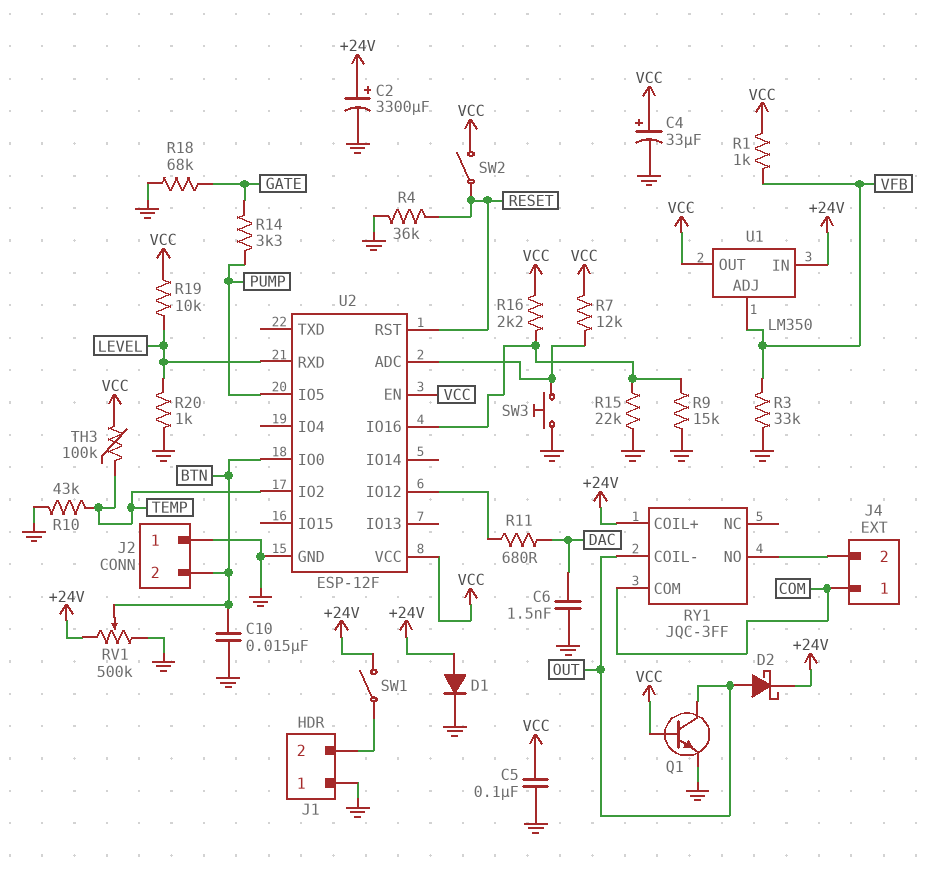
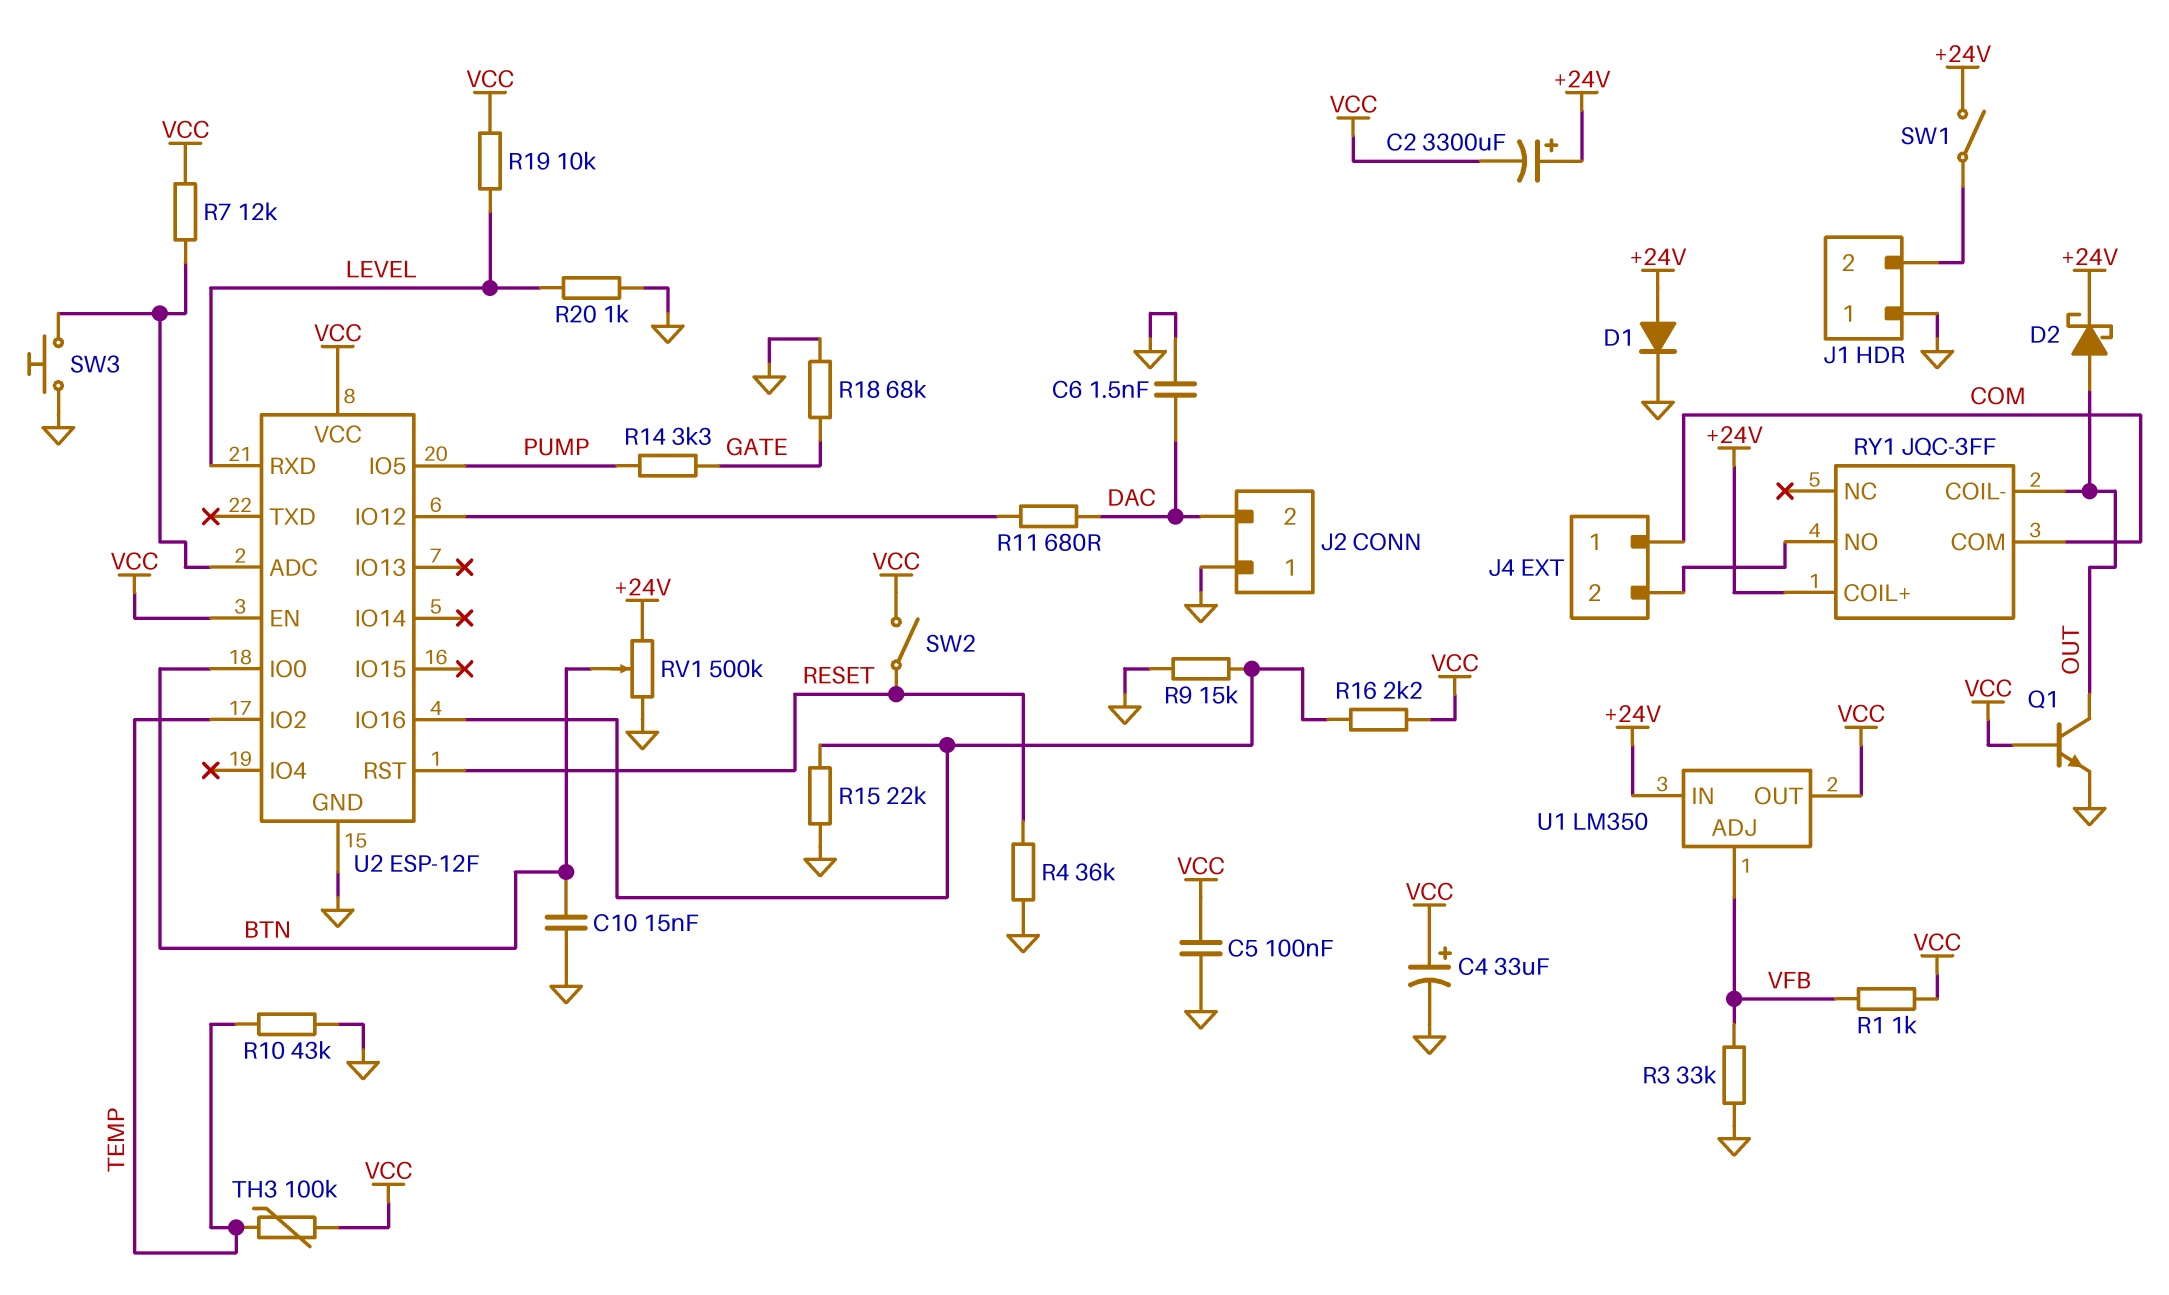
C2: 3300uF (plus +24V, minus GND) -> 3300uF (plus +24V, minus VCC)
J2 pin 2: BTN -> DAC

